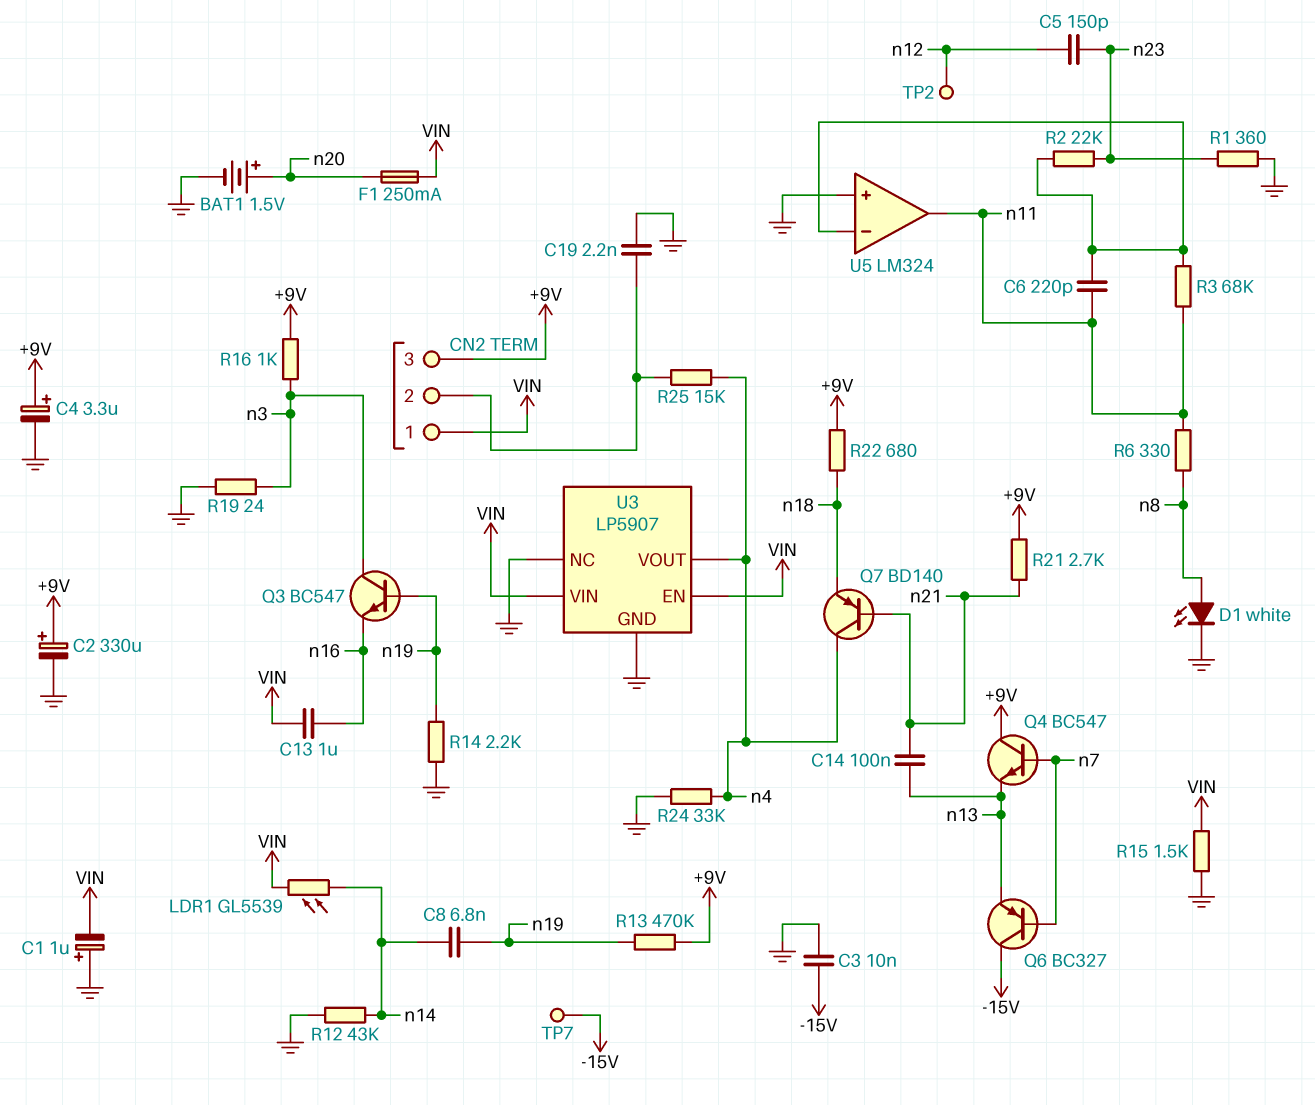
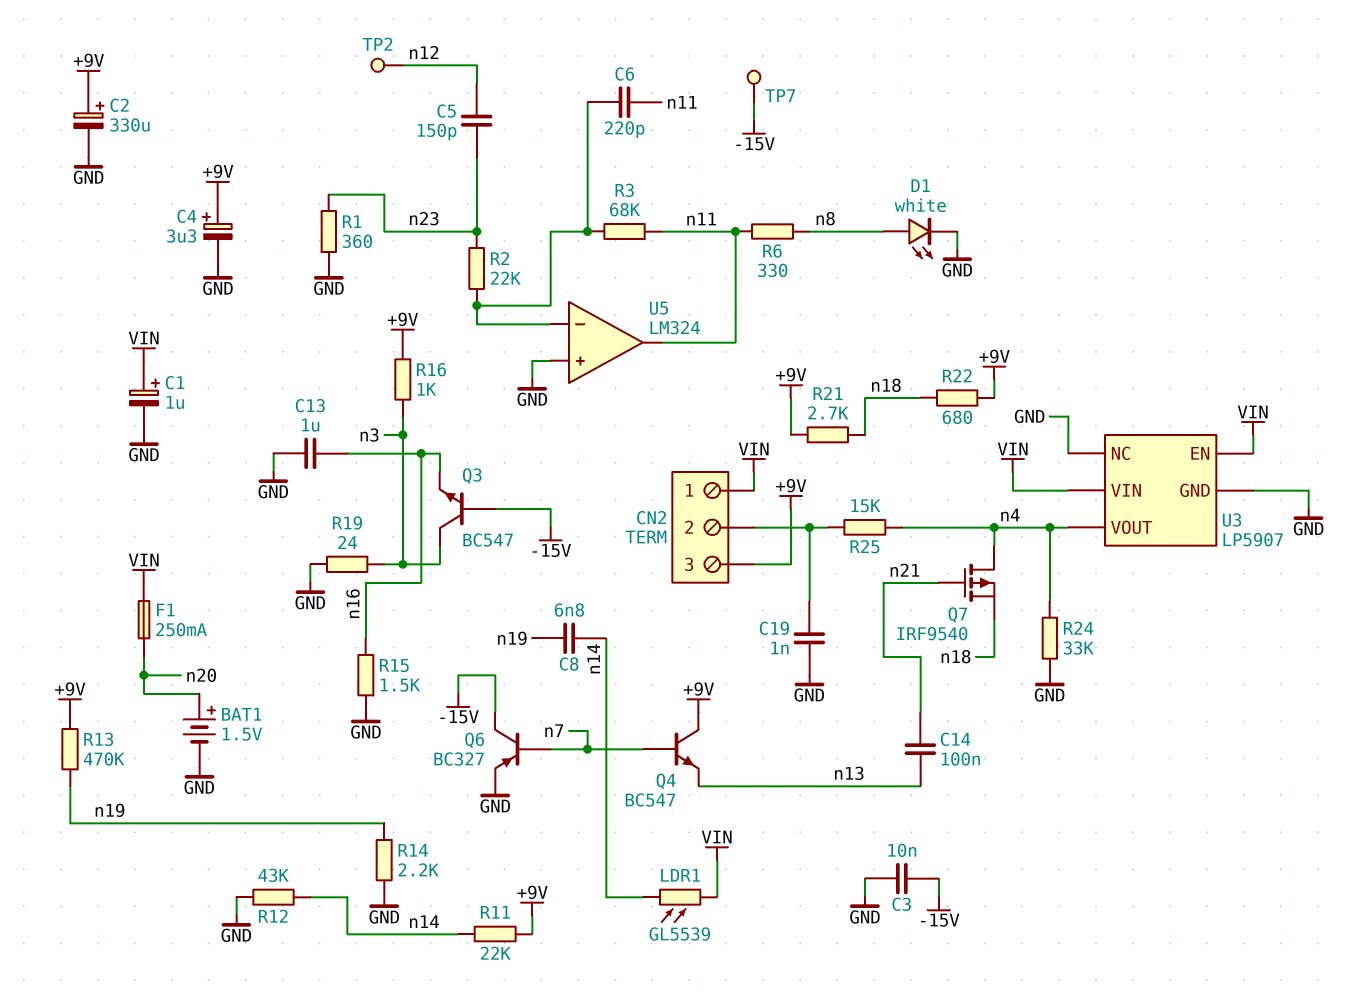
C1: 1uF (plus GND, minus VIN) -> 1uF (plus VIN, minus GND)
C13: 1uF (VIN, n16) -> 1uF (GND, n16)
C19: 2.2nF (CN2/2, GND) -> 1nF (CN2/2, GND)
Q3: NPN BC547 (B n19, C n3, E n16) -> NPN BC547 (B -15V, C n3, E n16)
Q6: PNP BC327 (B n7, C -15V, E n13) -> PNP BC327 (B n7, C -15V, E GND)
Q7: PNP BD140 (B n21, C n4, E n18) -> PMOS IRF9540 (G n21, D n4, S n18)
R11: none -> 22k (+9V, n14)
R15: 1.5k (GND, VIN) -> 1.5k (GND, n16)
R21: 2.7k (+9V, n21) -> 2.7k (+9V, n18)

